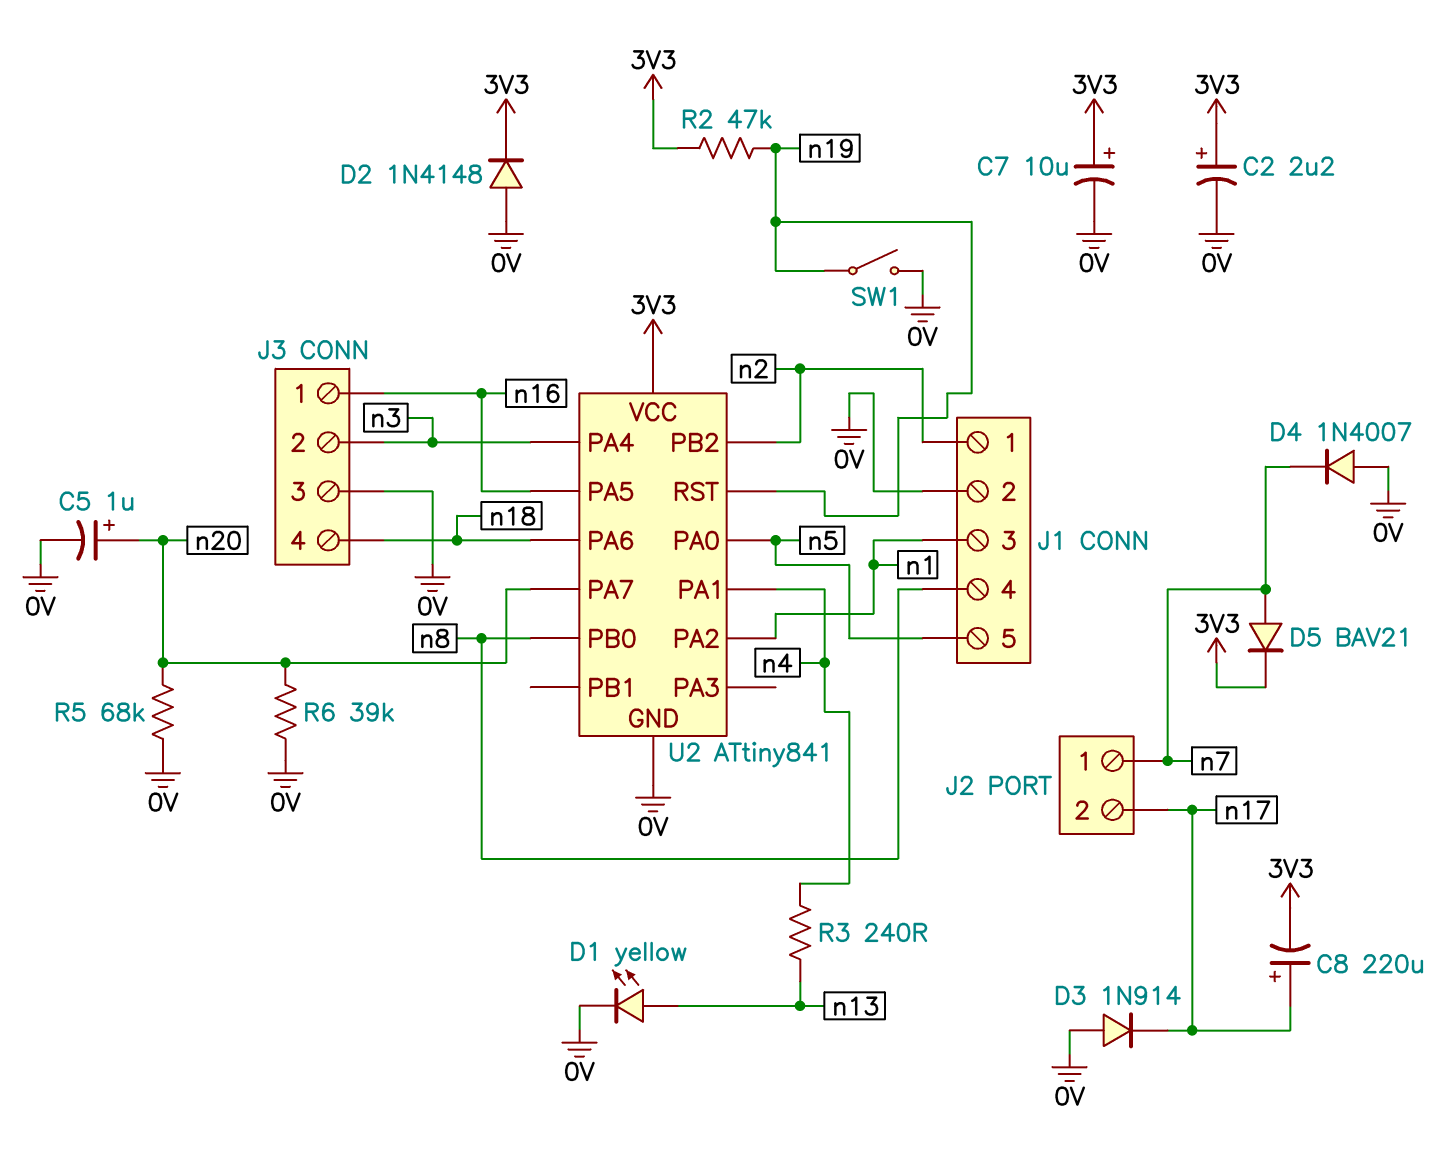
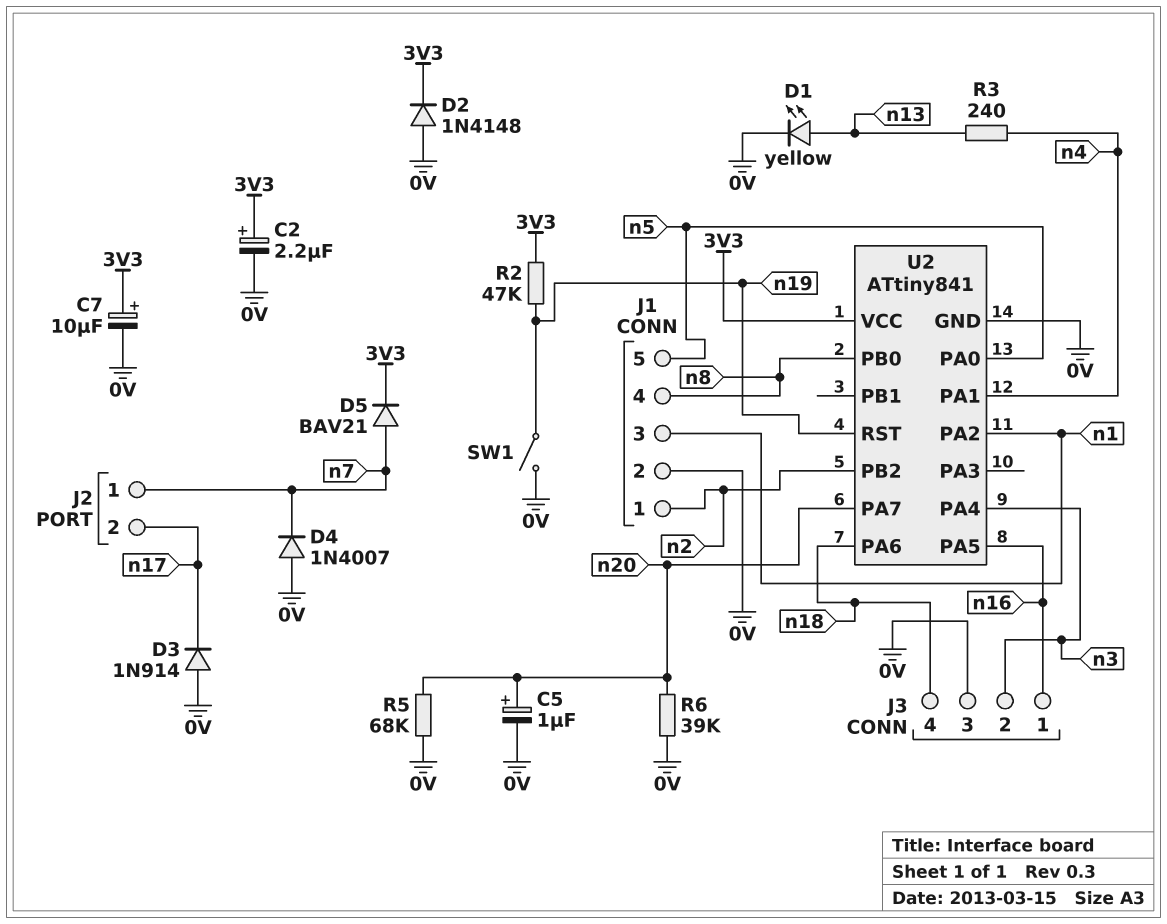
C8: 220uF (plus n17, minus 3V3) -> none

